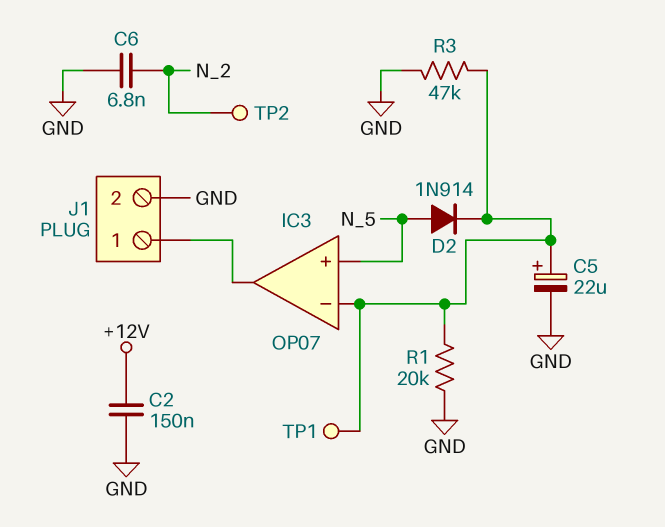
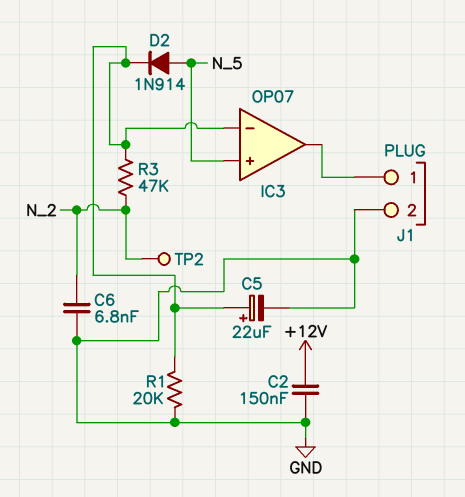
R3: 47k (GND, IC3/in-) -> 47k (IC3/in-, N_2)
TP1: test point (IC3/in-) -> none

